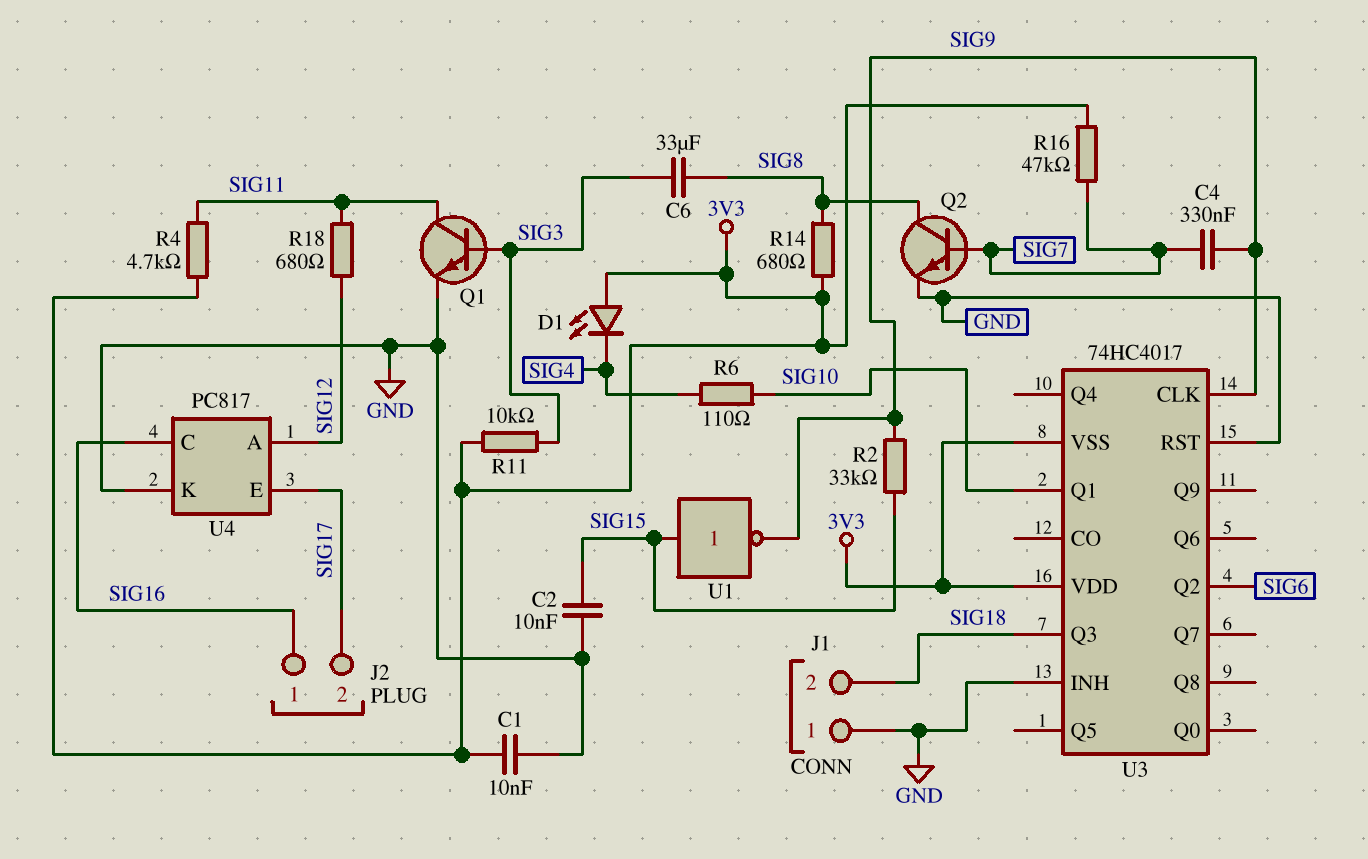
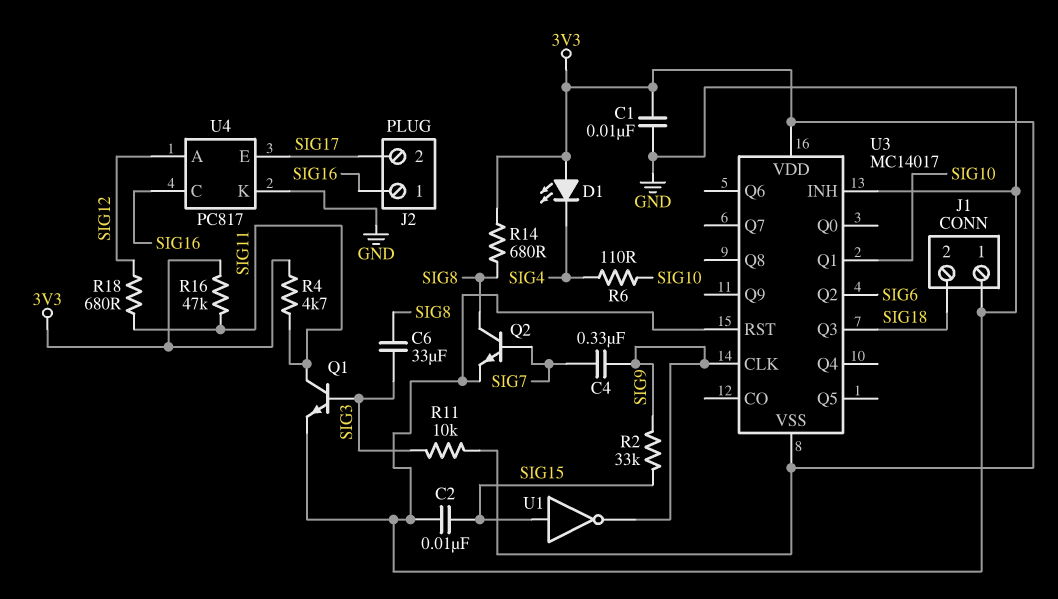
R16: 47k (3V3, SIG7) -> 47k (3V3, SIG11)
U3: 74HC4017 -> MC14017

